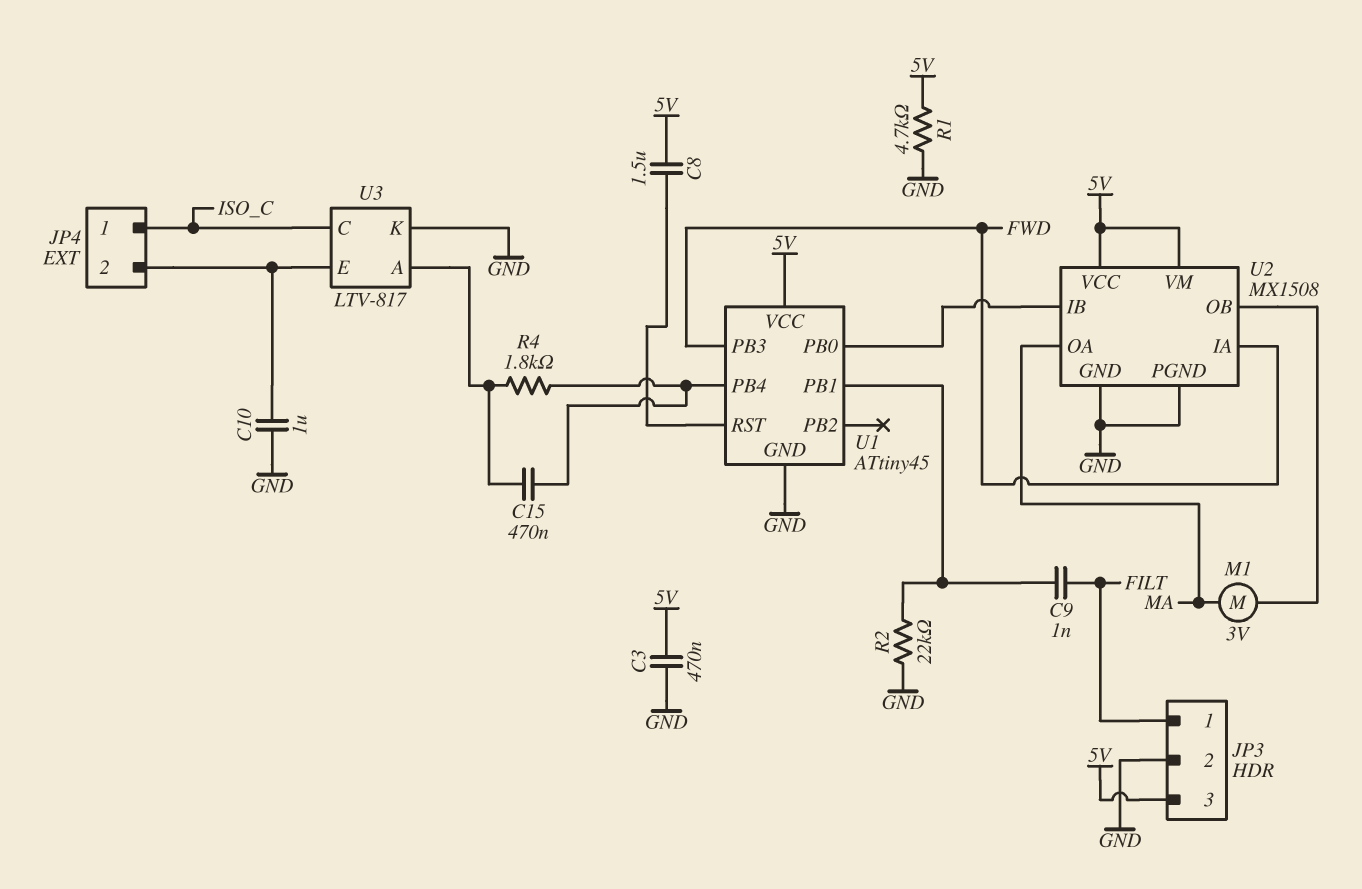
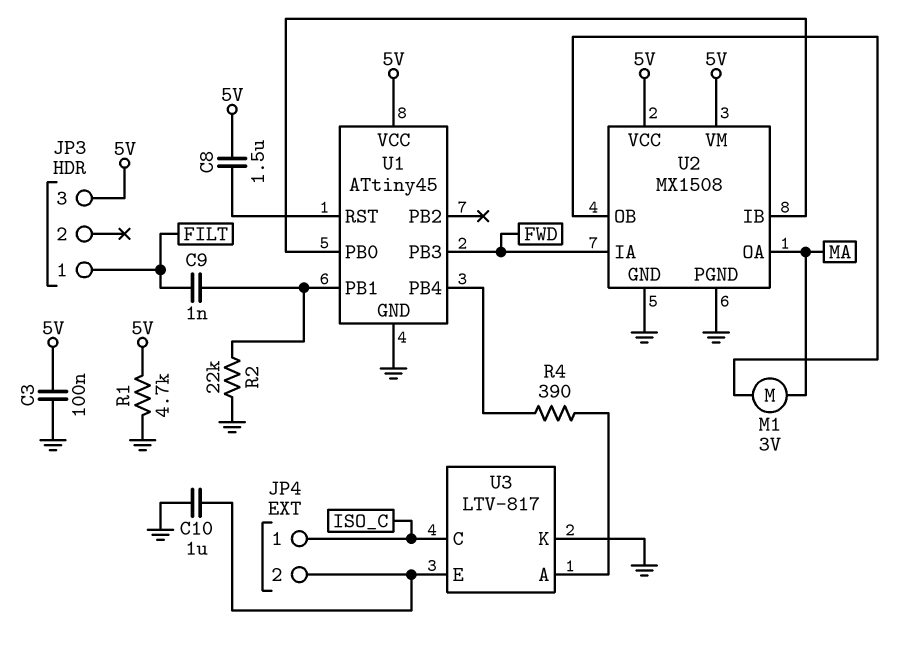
C3: 470nF (5V, GND) -> 100nF (5V, GND)
C15: 470nF (U1/PB4, U3/A) -> none
JP3 pin 2: GND -> none
R4: 1.8k (U1/PB4, U3/A) -> 390 (U1/PB4, U3/A)

